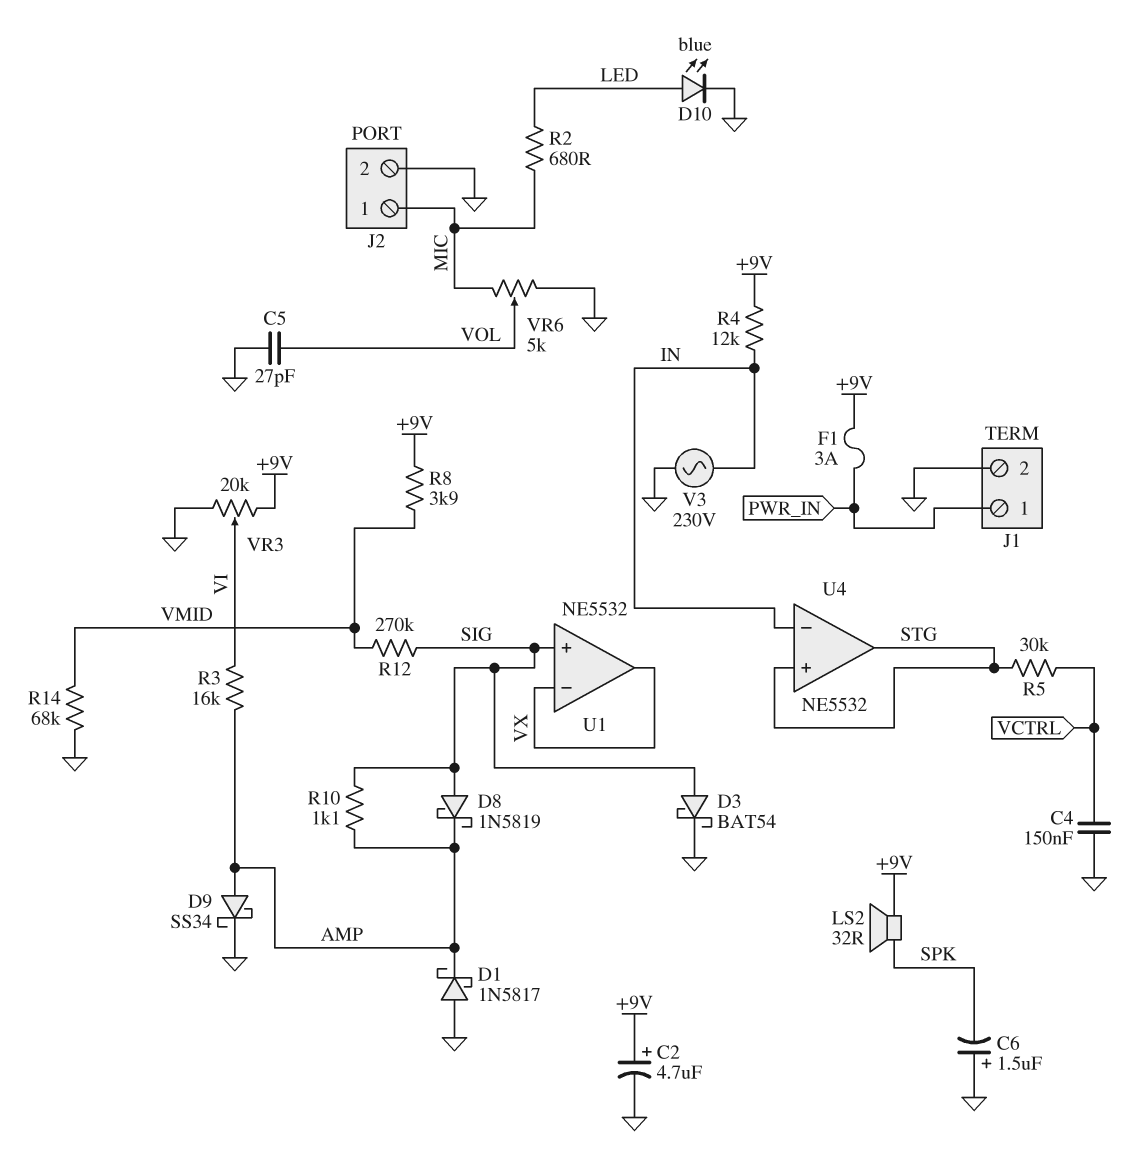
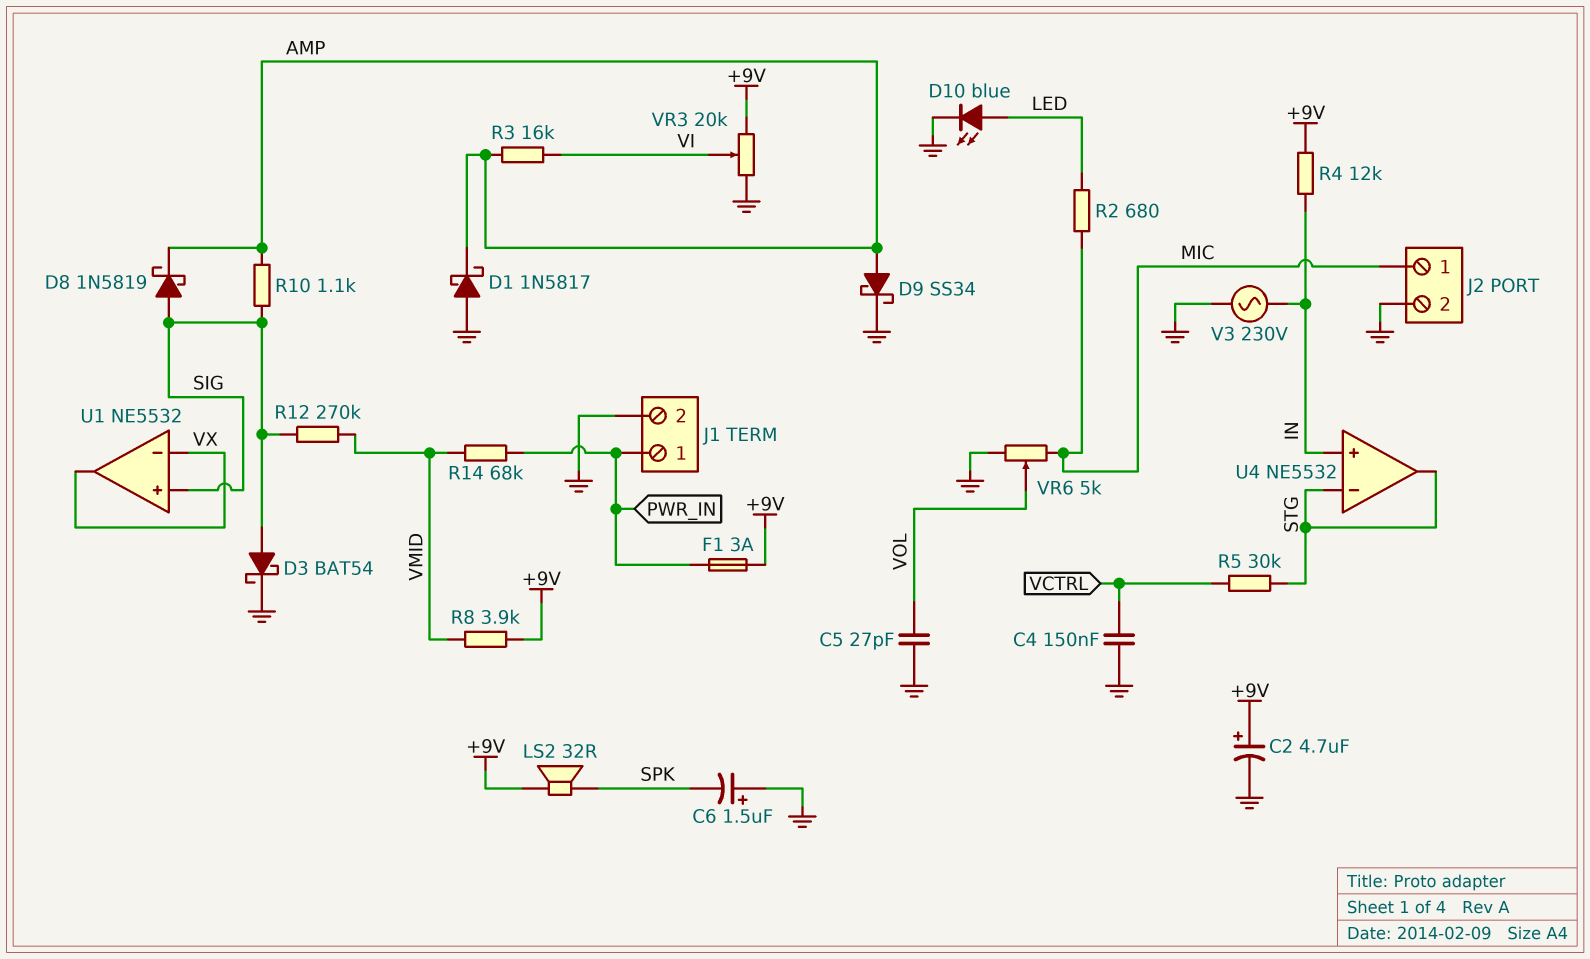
R14: 68k (GND, VMID) -> 68k (PWR_IN, VMID)
U4 pin in+: STG -> IN
U4 pin in-: IN -> STG

